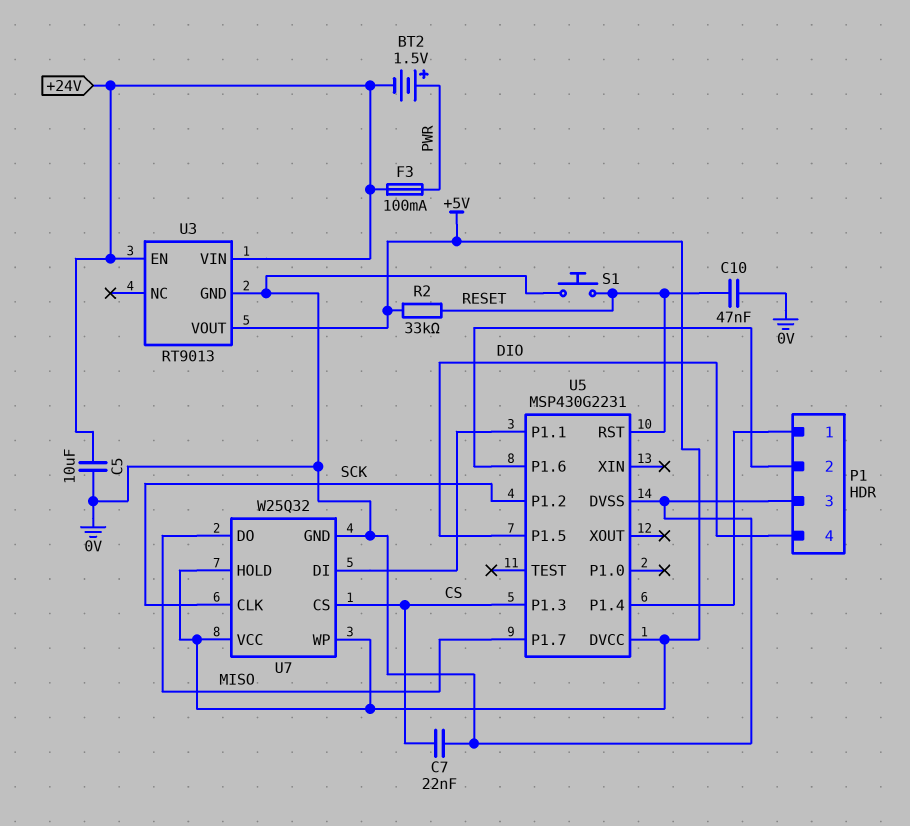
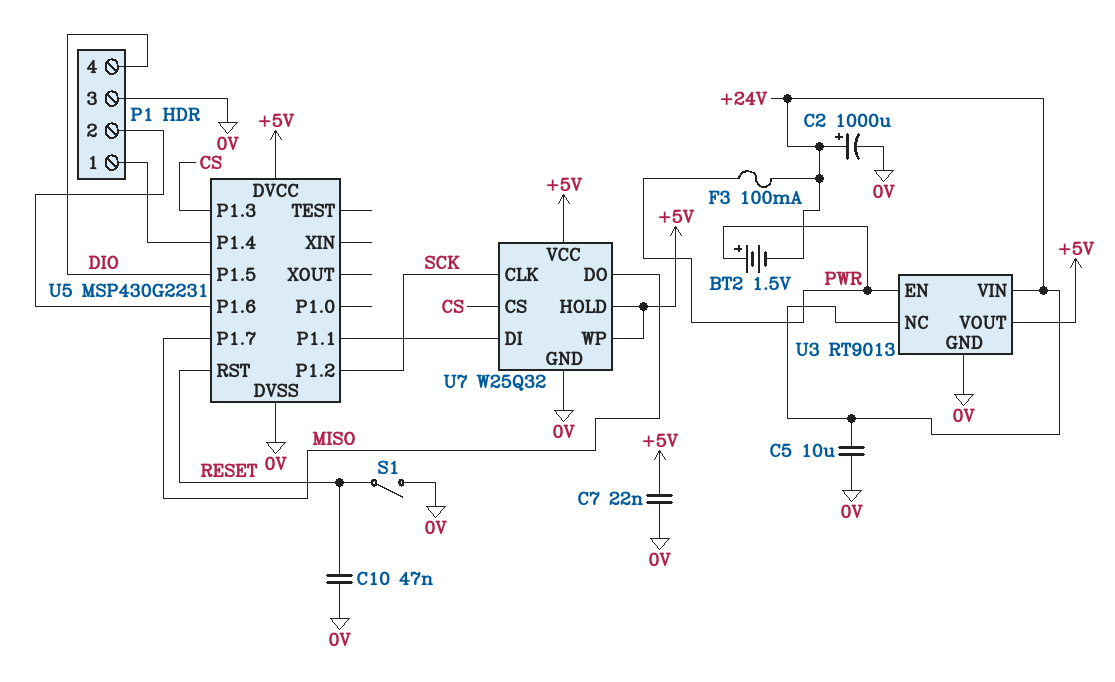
C2: none -> 1000uF (plus +24V, minus 0V)
C7: 22nF (0V, CS) -> 22nF (+5V, 0V)
R2: 33k (+5V, RESET) -> none
S1: button (0V, RESET) -> switch (0V, RESET)
U3 pin EN: +24V -> PWR
U3 pin NC: none -> +24V

